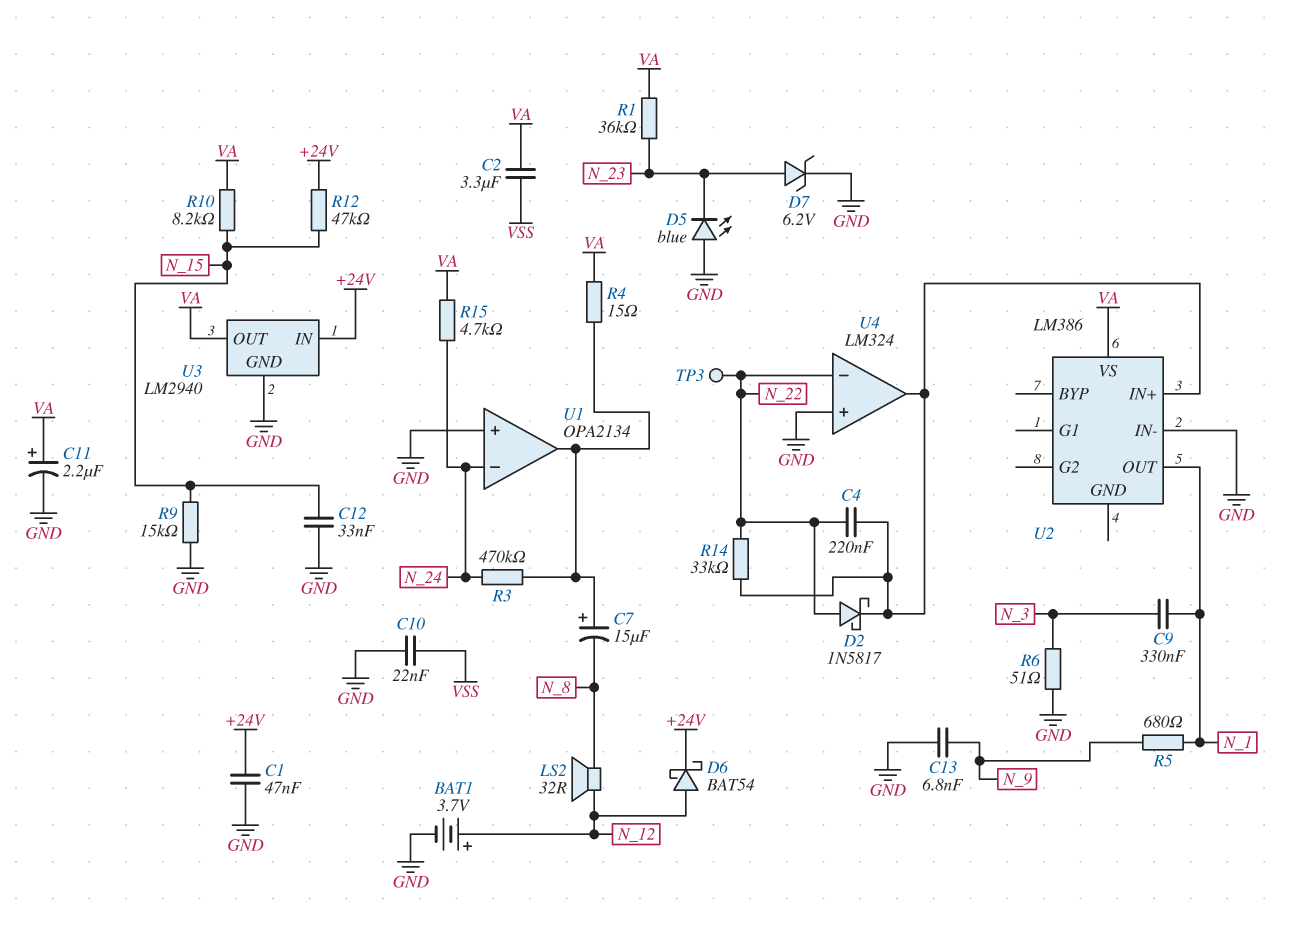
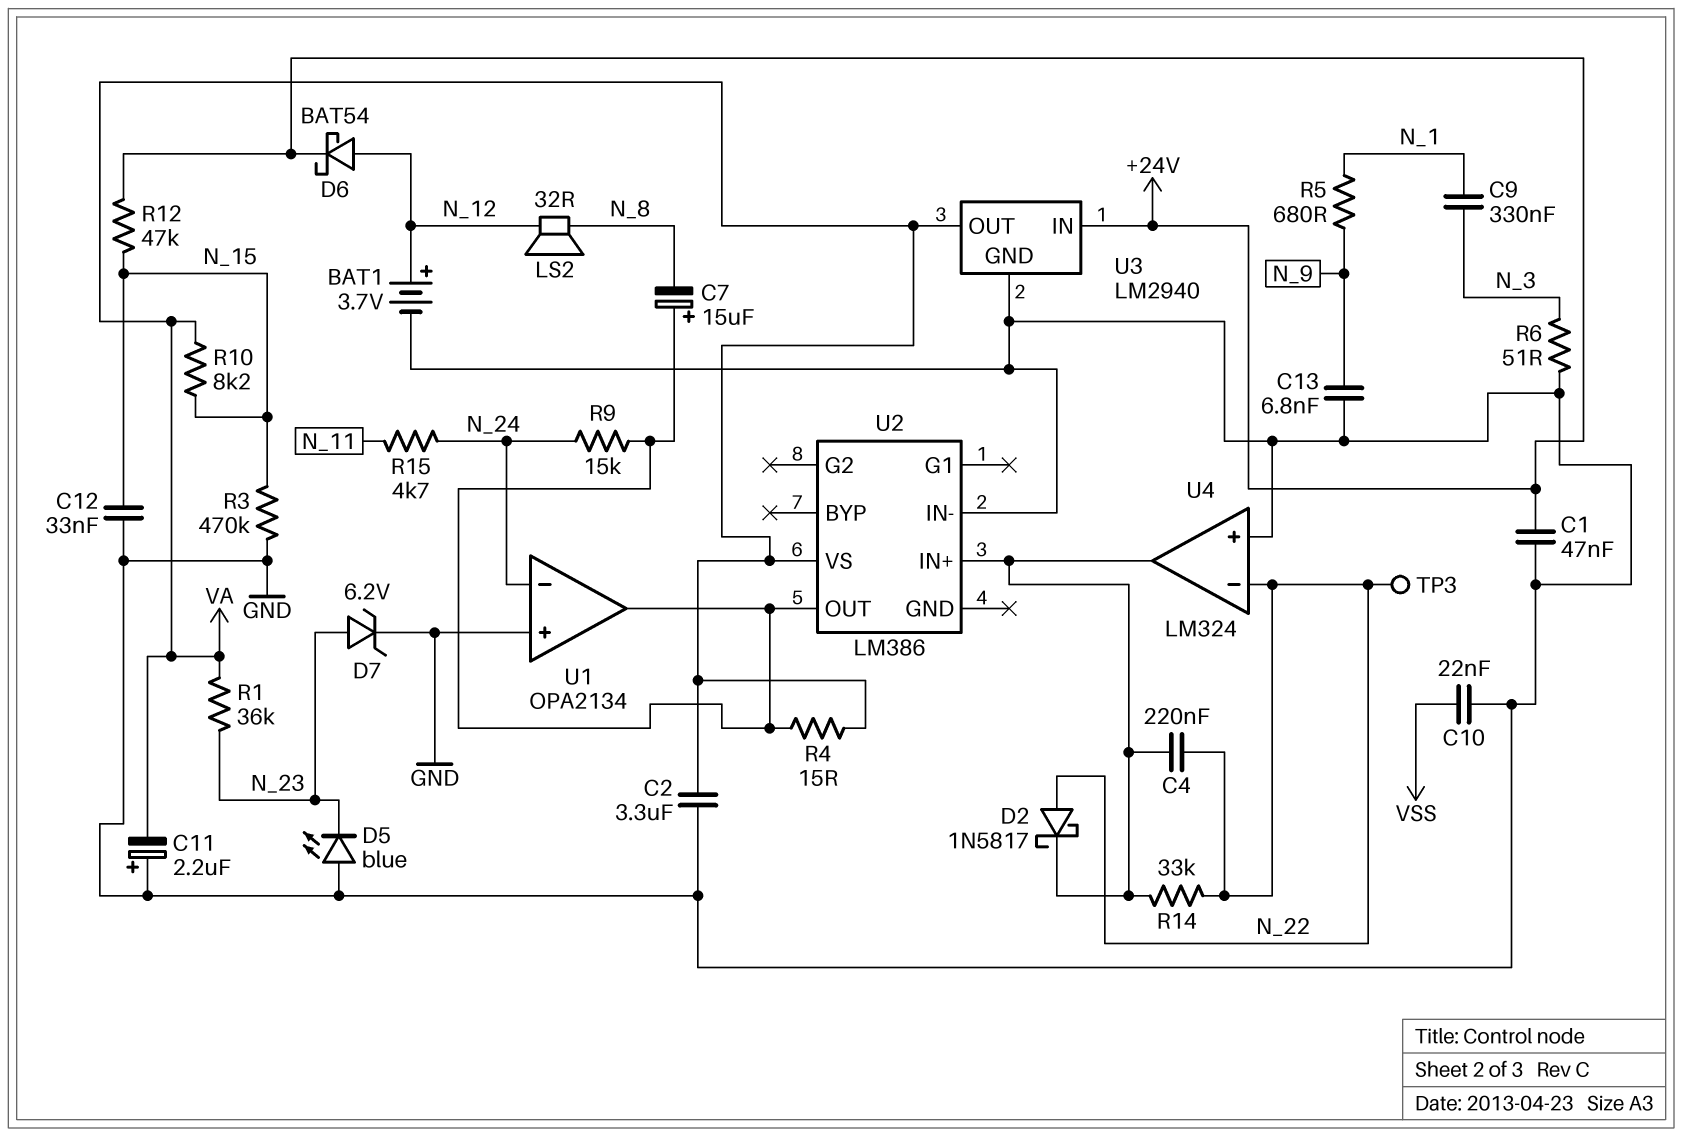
C2: 3.3uF (VA, VSS) -> 3.3uF (GND, VA)
C11: 2.2uF (plus VA, minus GND) -> 2.2uF (plus GND, minus VA)
R3: 470k (N_24, U1/out) -> 470k (GND, N_15)
R9: 15k (GND, N_15) -> 15k (N_24, U1/out)
R15: 4.7k (N_24, VA) -> 4.7k (N_11, N_24)
U2 pin OUT: N_1 -> U1/out

